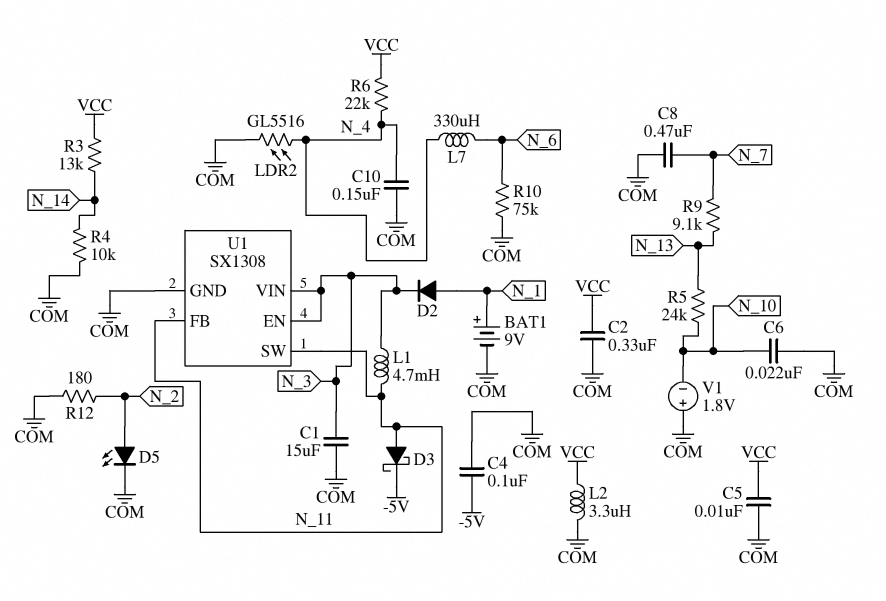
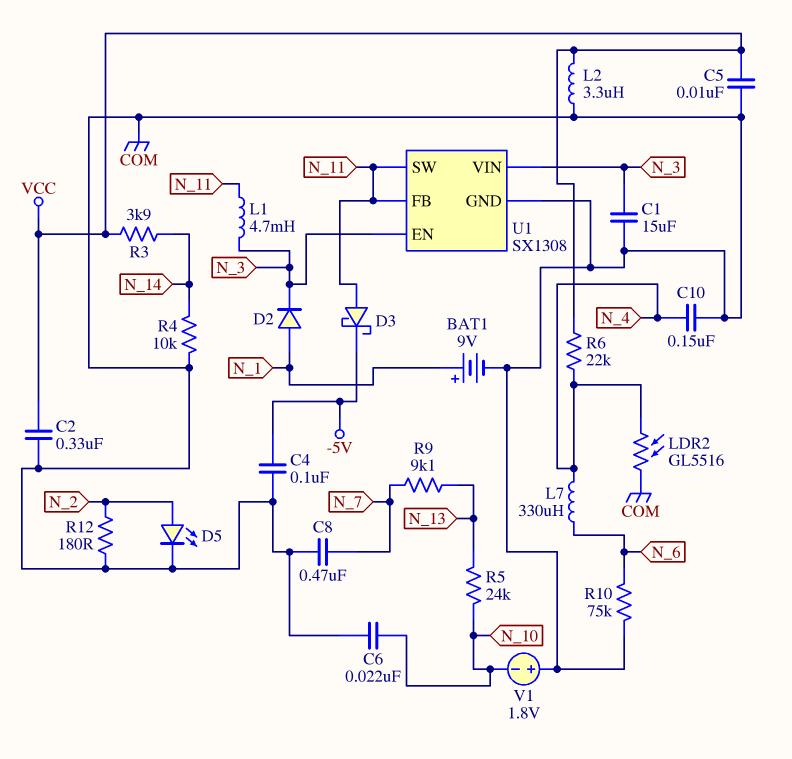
R3: 13k (N_14, VCC) -> 3.9k (N_14, VCC)

